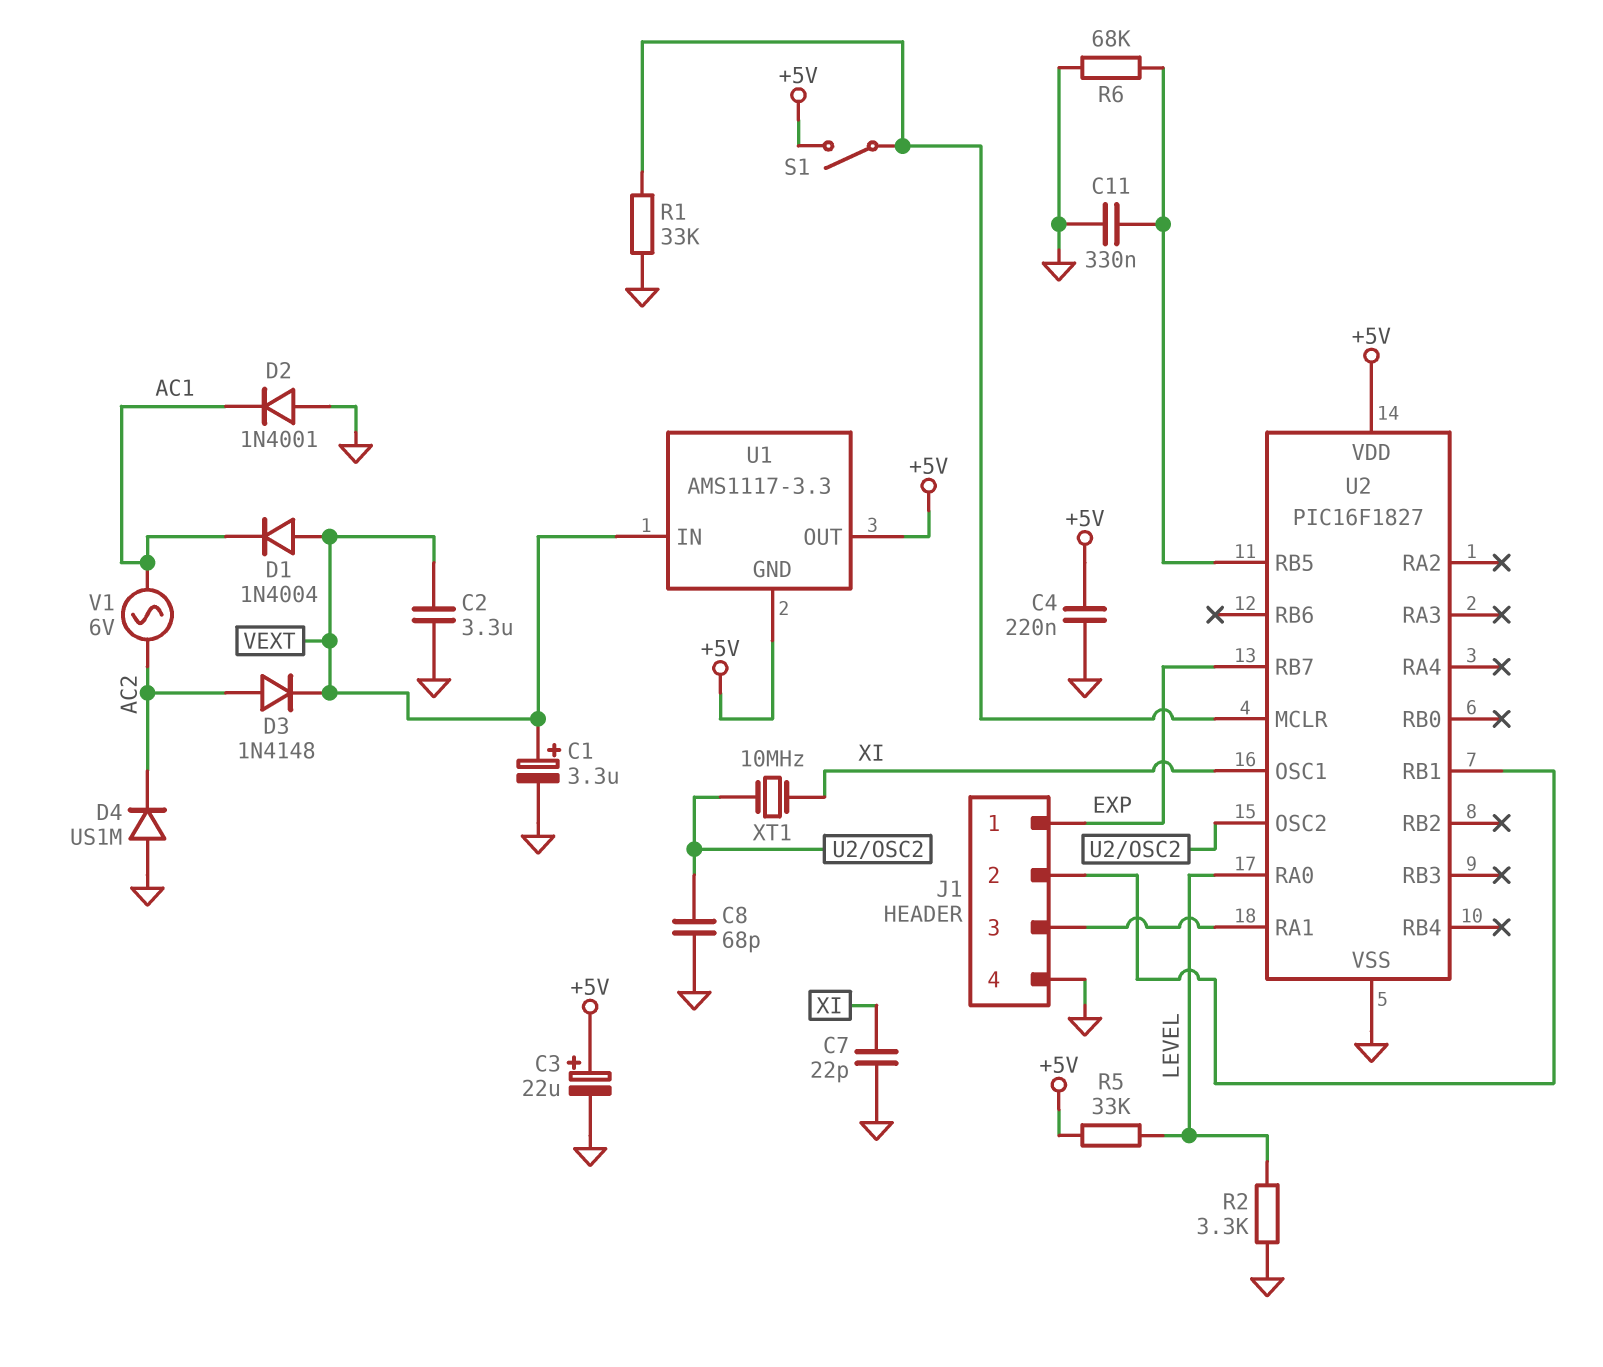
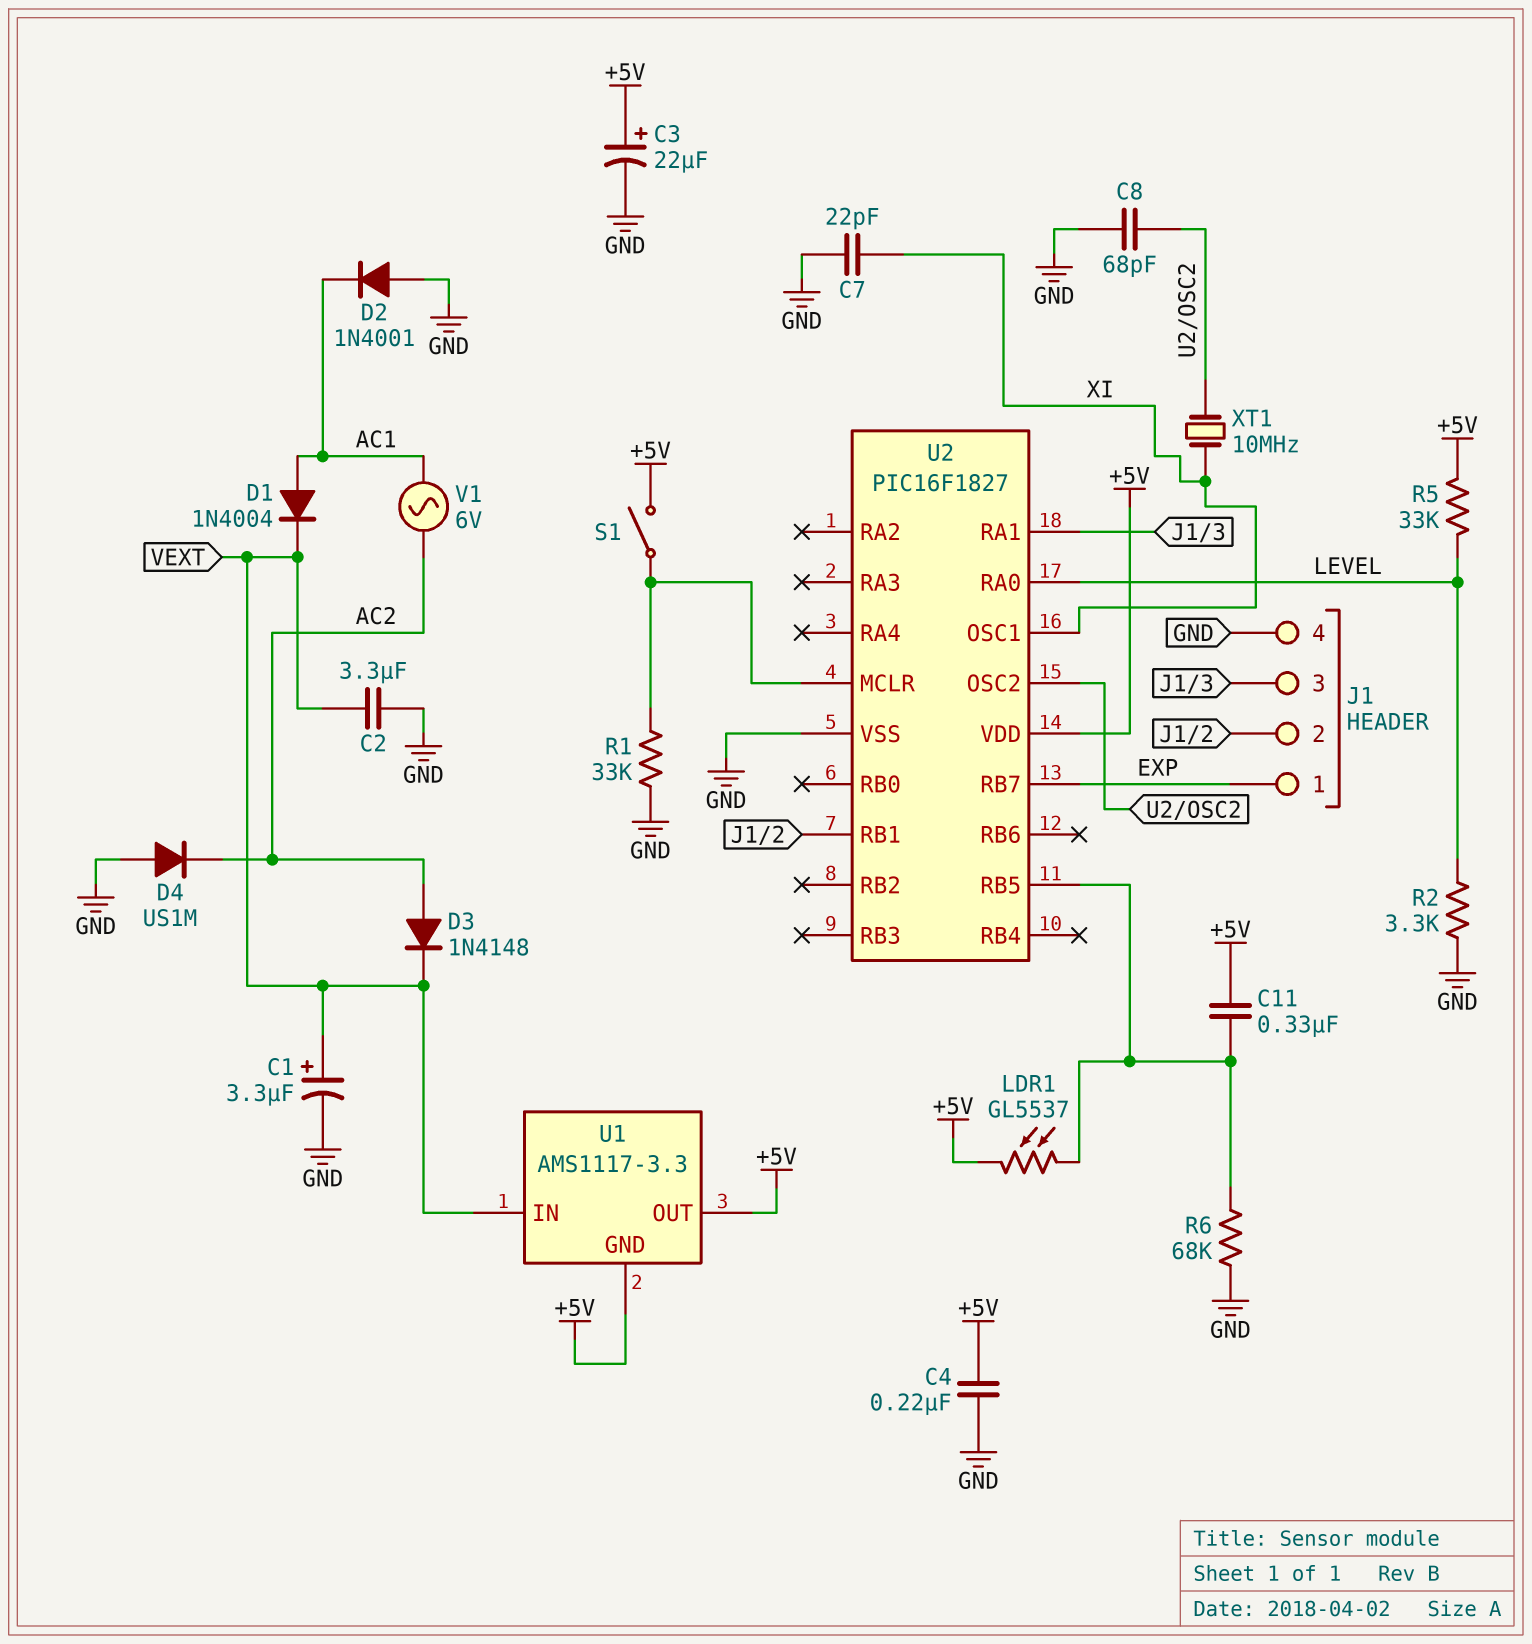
C11: 330nF (GND, U2/RB5) -> 330nF (+5V, U2/RB5)
D1: diode 1N4004 (A VEXT, K AC1) -> diode 1N4004 (A AC1, K VEXT)
LDR1: none -> GL5537 (+5V, U2/RB5)

